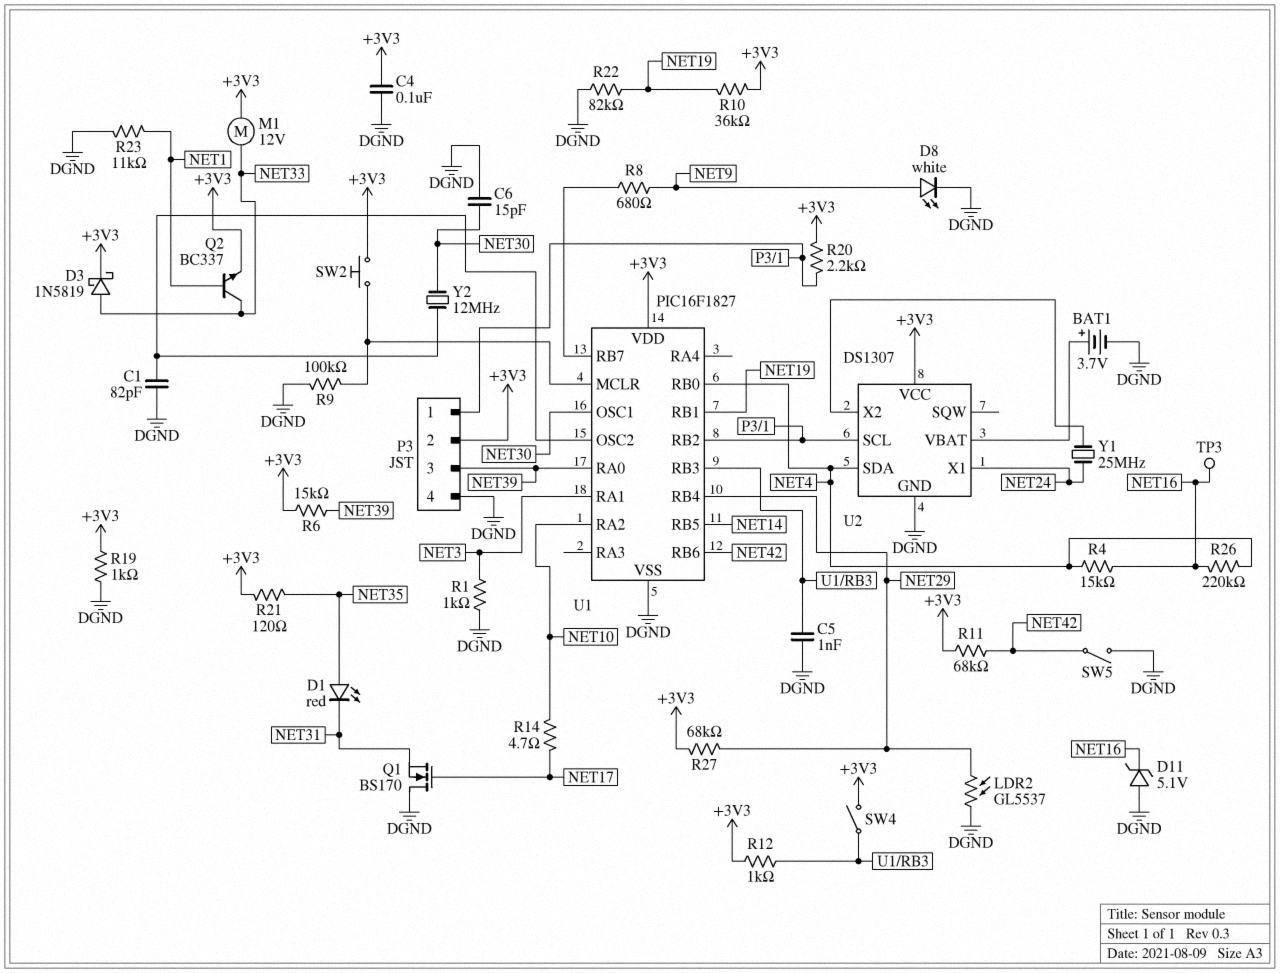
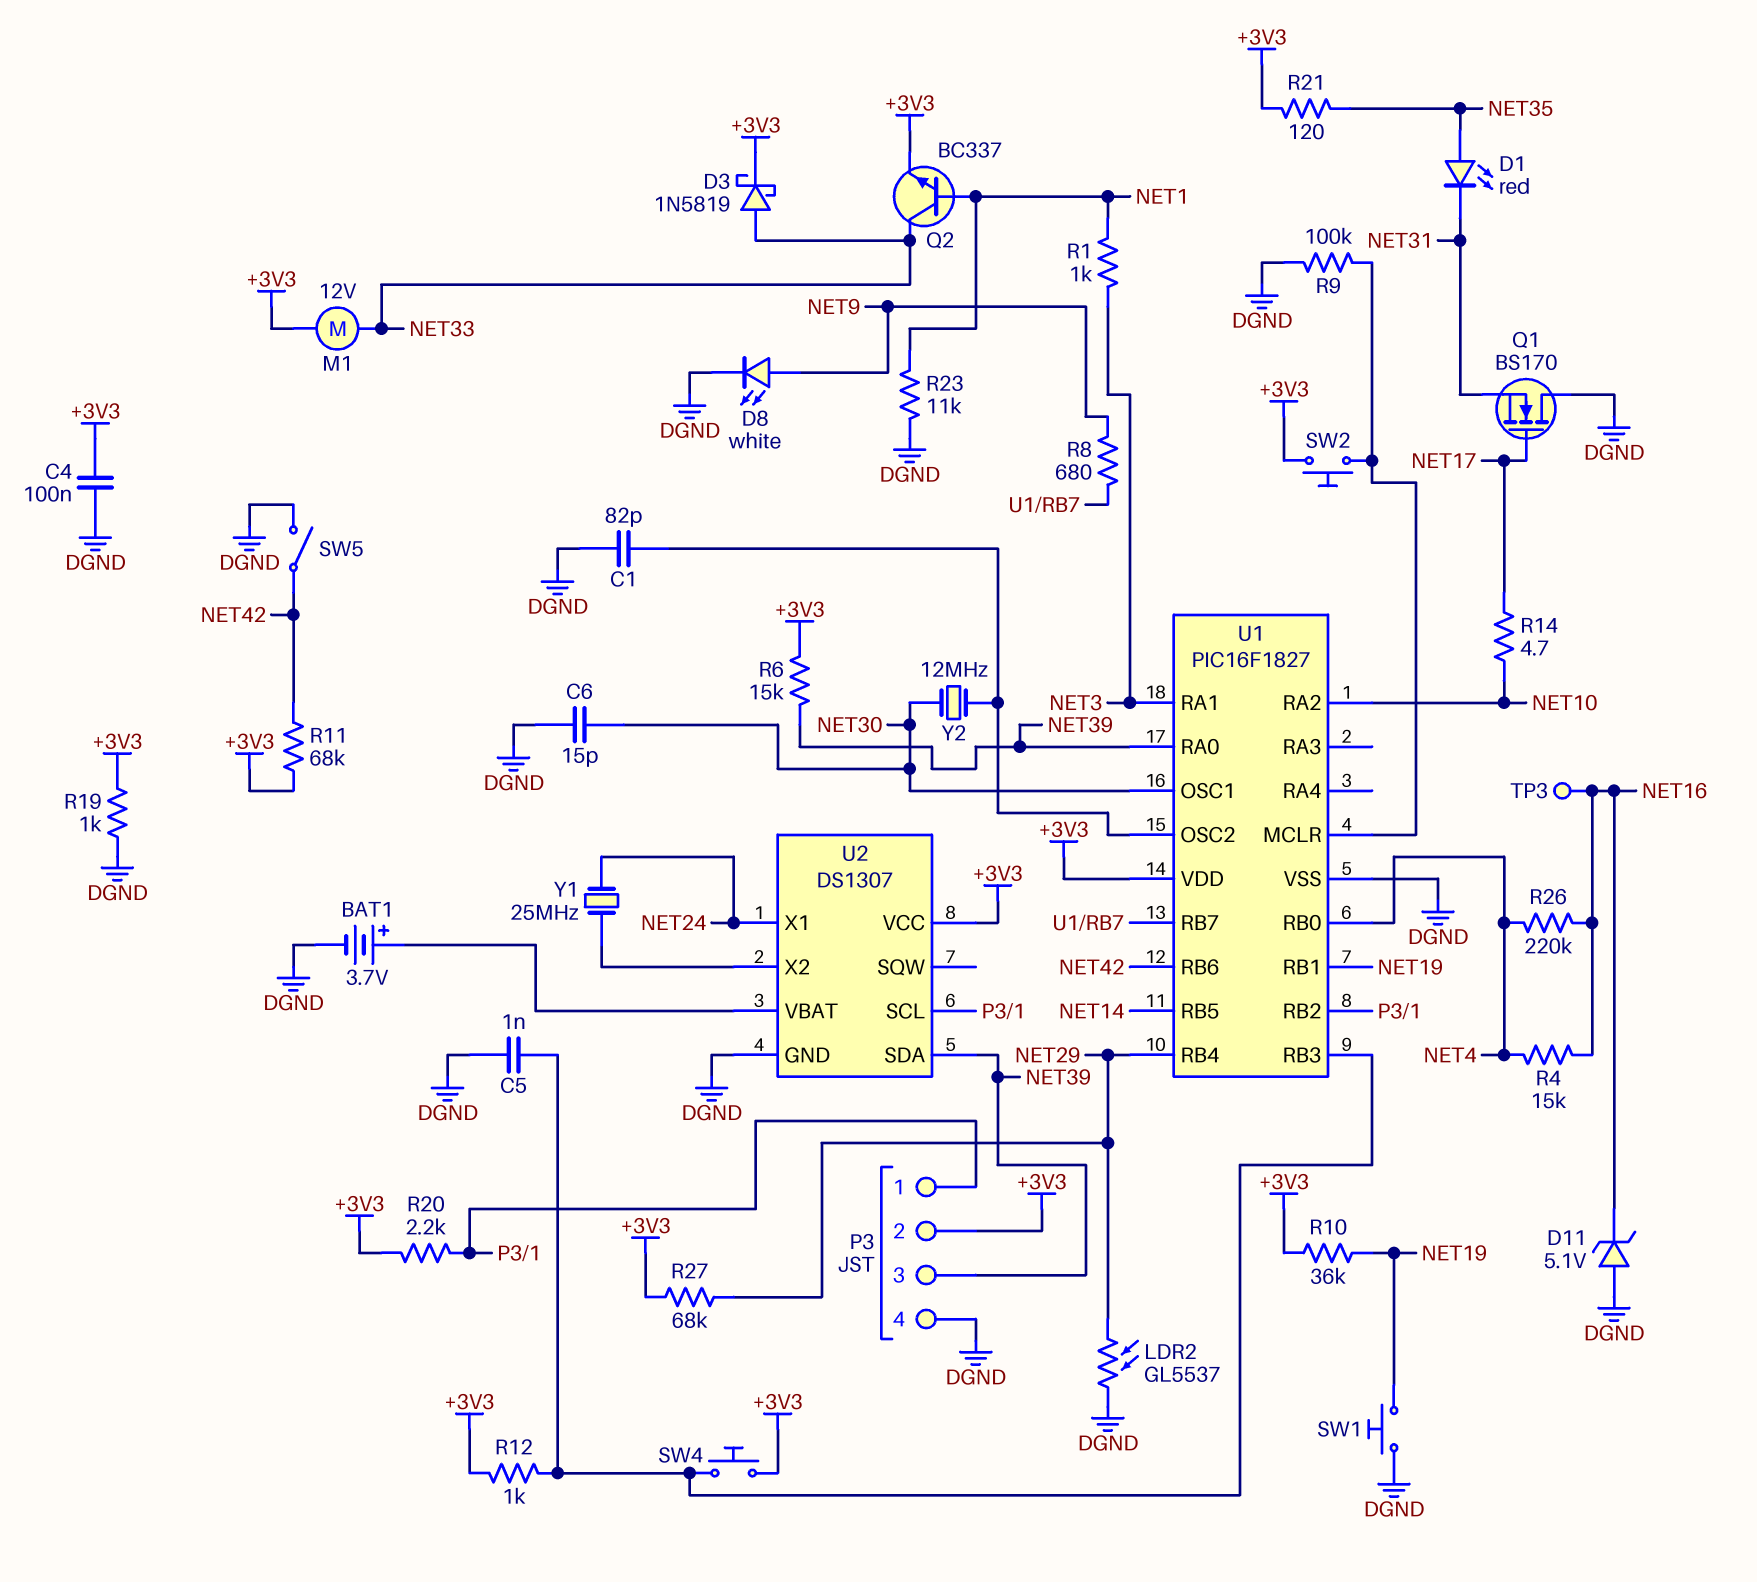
R1: 1k (DGND, NET3) -> 1k (NET1, NET3)
R22: 82k (DGND, NET19) -> none
SW1: none -> button (DGND, NET19)
SW4: switch (+3V3, U1/RB3) -> button (+3V3, U1/RB3)
U2 pin SDA: NET4 -> NET39

